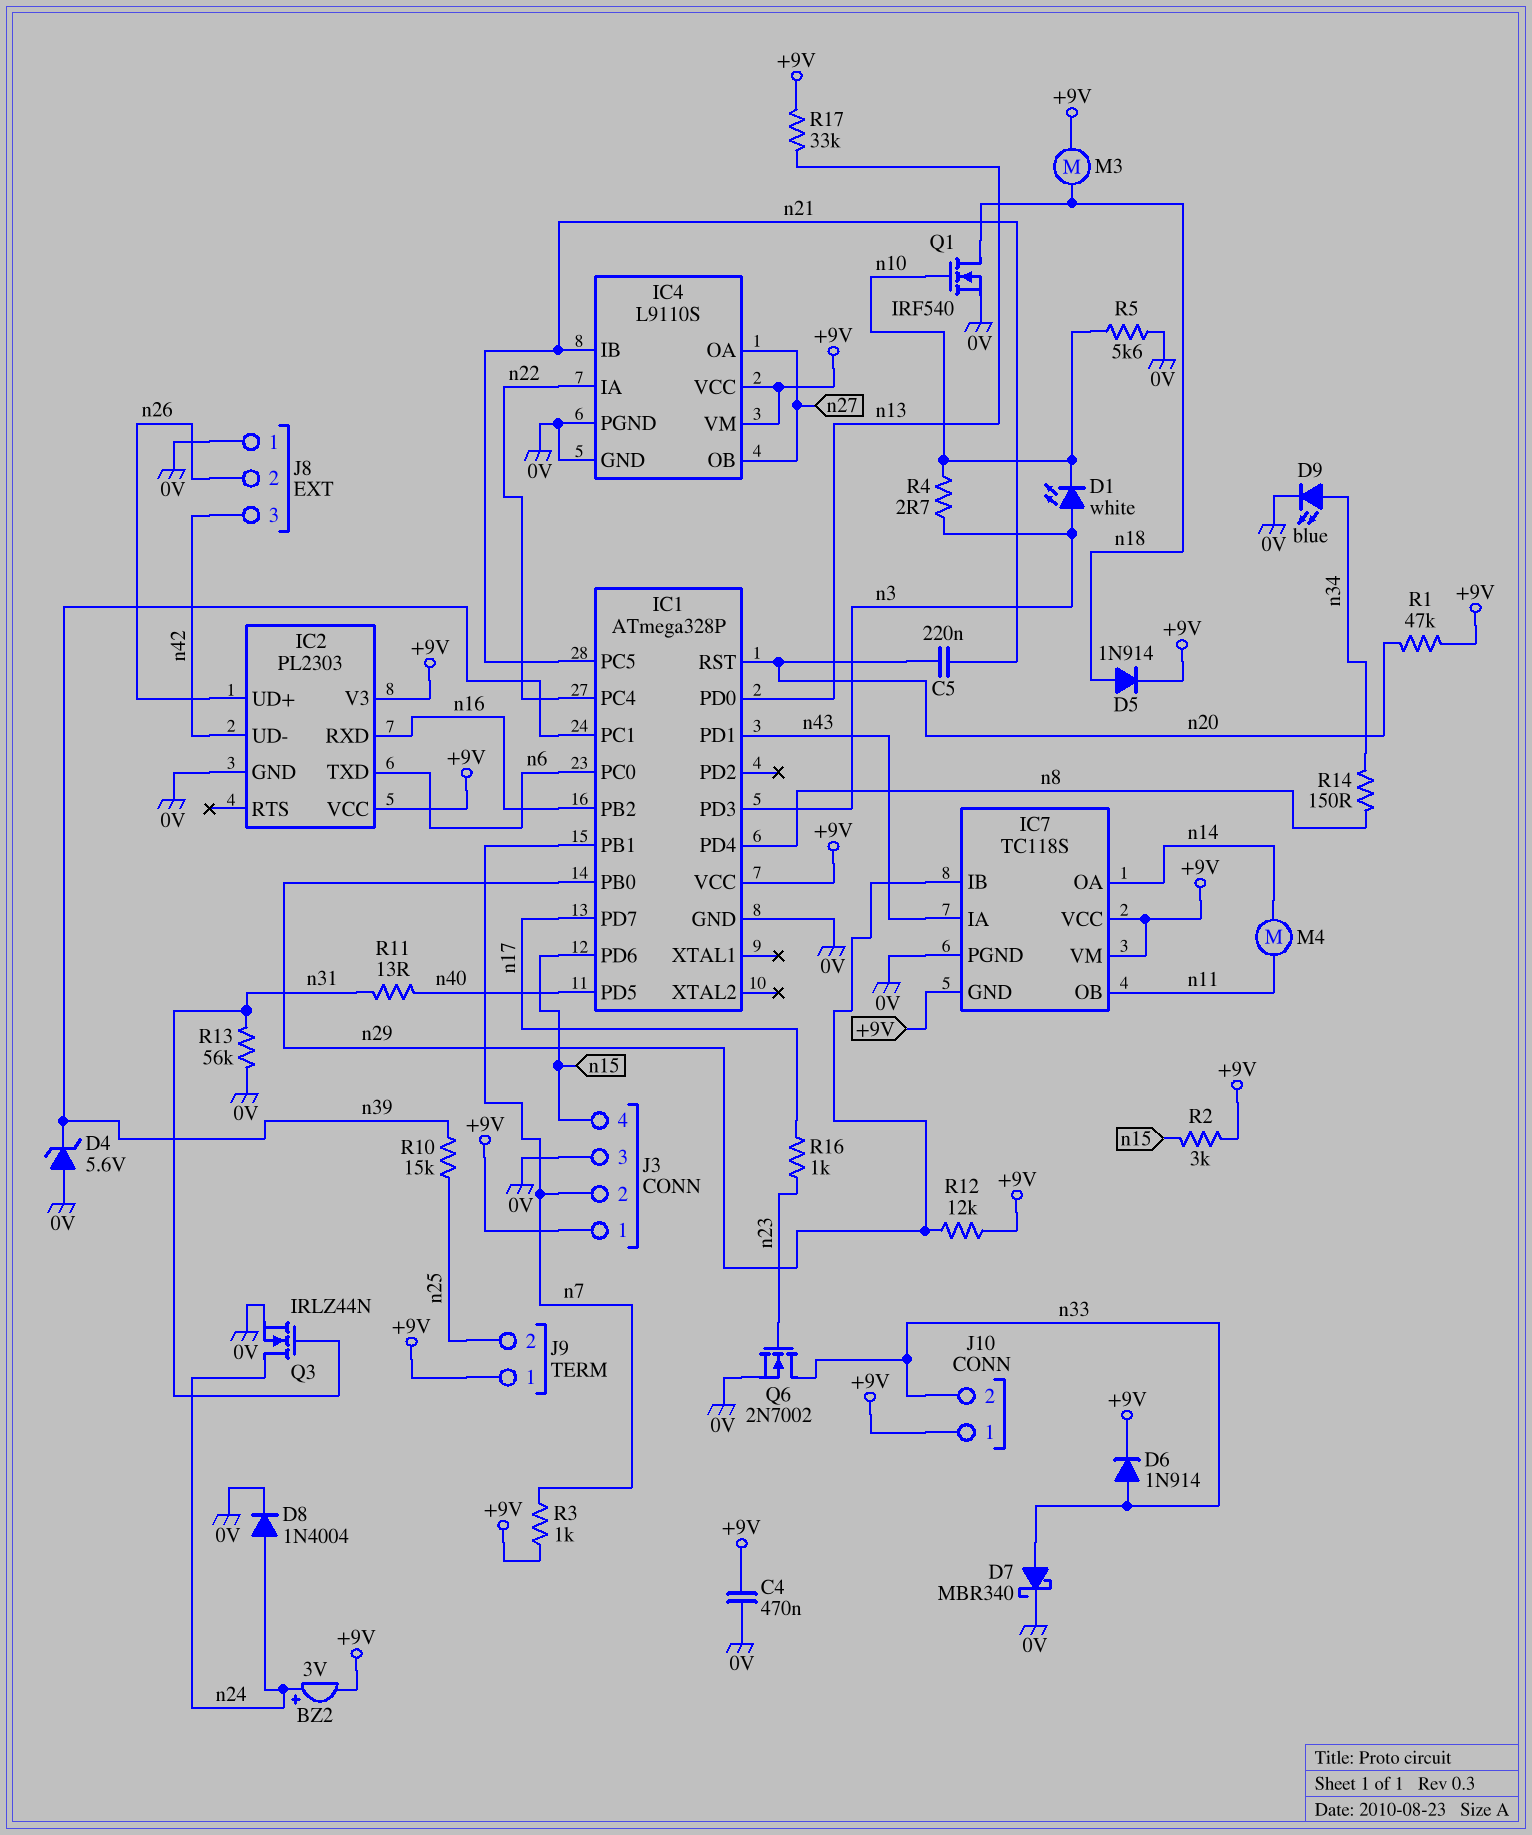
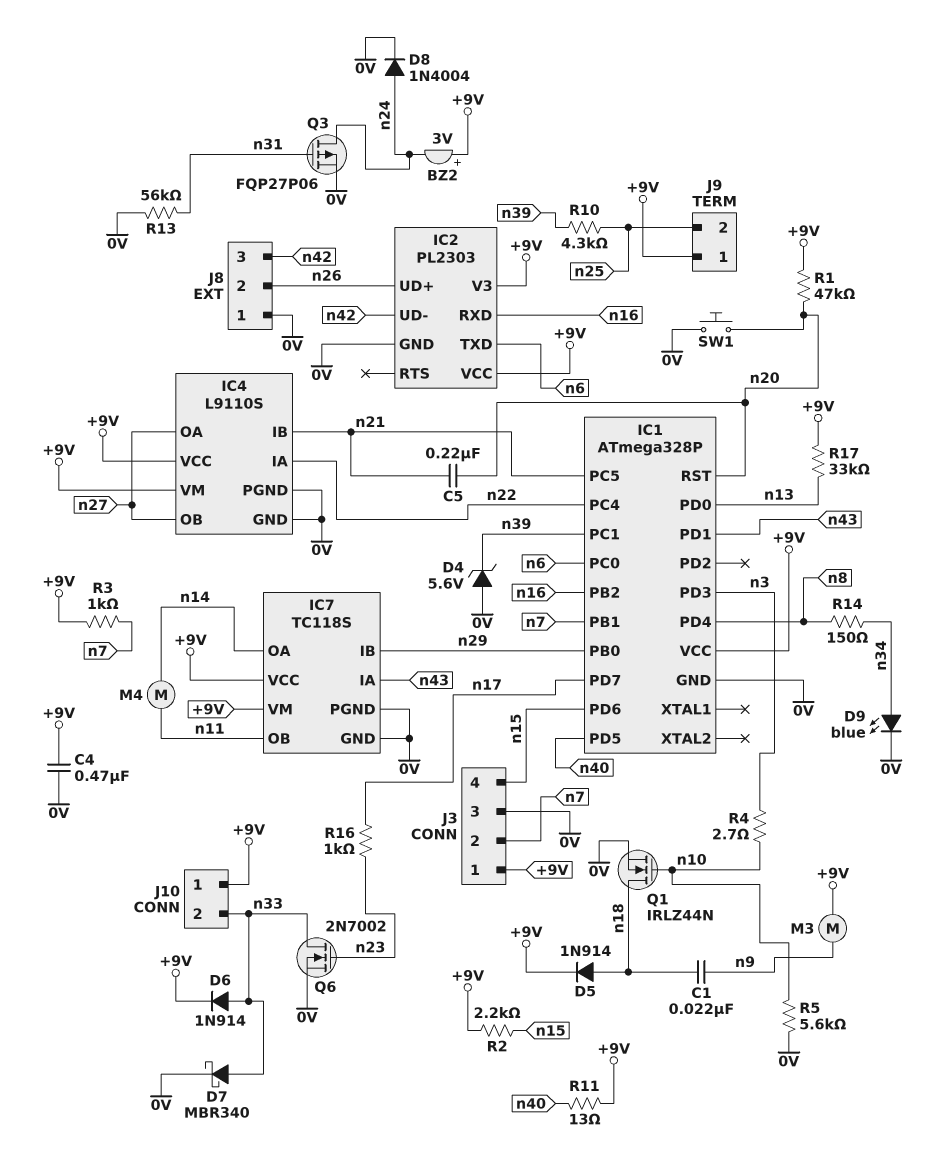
BZ2: buzzer 3V (plus n24, minus +9V) -> buzzer 3V (plus +9V, minus n24)
C1: none -> 22nF (n9, n18)
D1: LED white (A n3, K n10) -> none
IC7 pin GND: +9V -> 0V
M3: motor (+9V, n18) -> motor (+9V, n9)
Q1: NMOS IRF540 (G n10, D n18, S 0V) -> NMOS IRLZ44N (G n10, D n18, S 0V)
Q3: NMOS IRLZ44N (G n31, D n24, S 0V) -> PMOS FQP27P06 (G n31, D n24, S 0V)
R2: 3k (+9V, n15) -> 2.2k (+9V, n15)
R10: 15k (n25, n39) -> 4.3k (n25, n39)
R11: 13 (n31, n40) -> 13 (+9V, n40)
R12: 12k (+9V, n29) -> none
SW1: none -> button (0V, n20)

